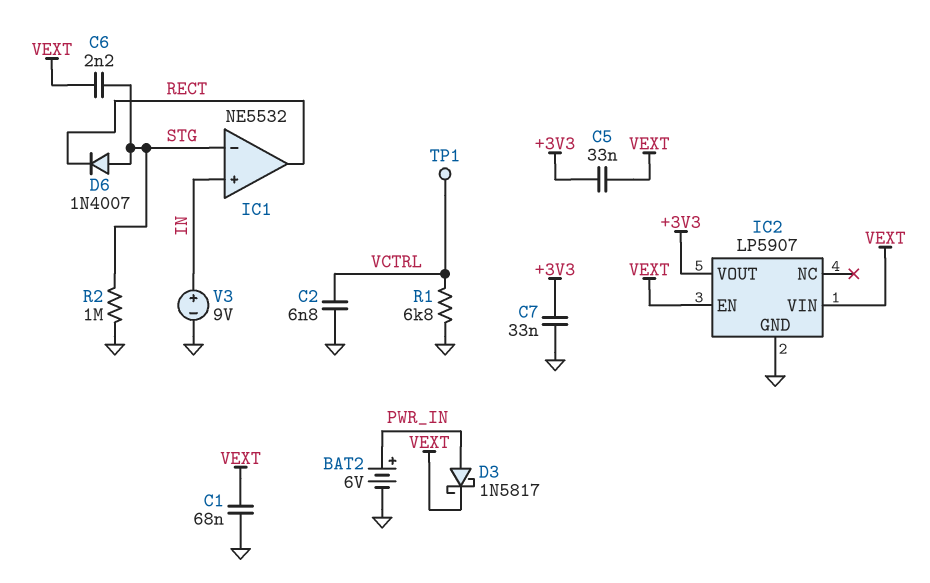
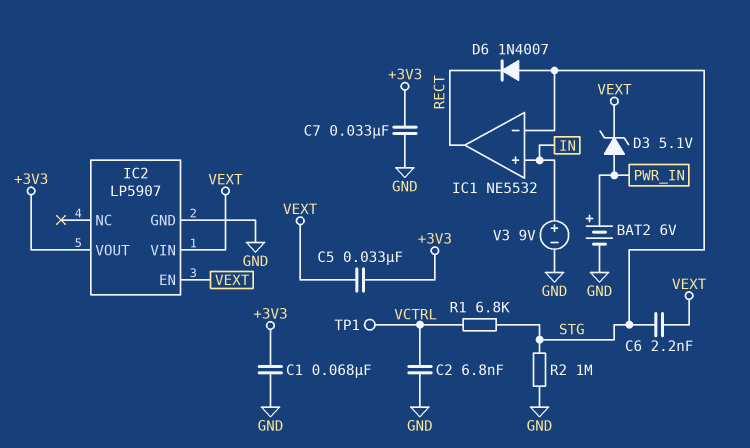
C1: 68nF (GND, VEXT) -> 68nF (+3V3, GND)
D3: schottky 1N5817 (A PWR_IN, K VEXT) -> zener 5.1V (A PWR_IN, K VEXT)
R1: 6.8k (GND, VCTRL) -> 6.8k (STG, VCTRL)

